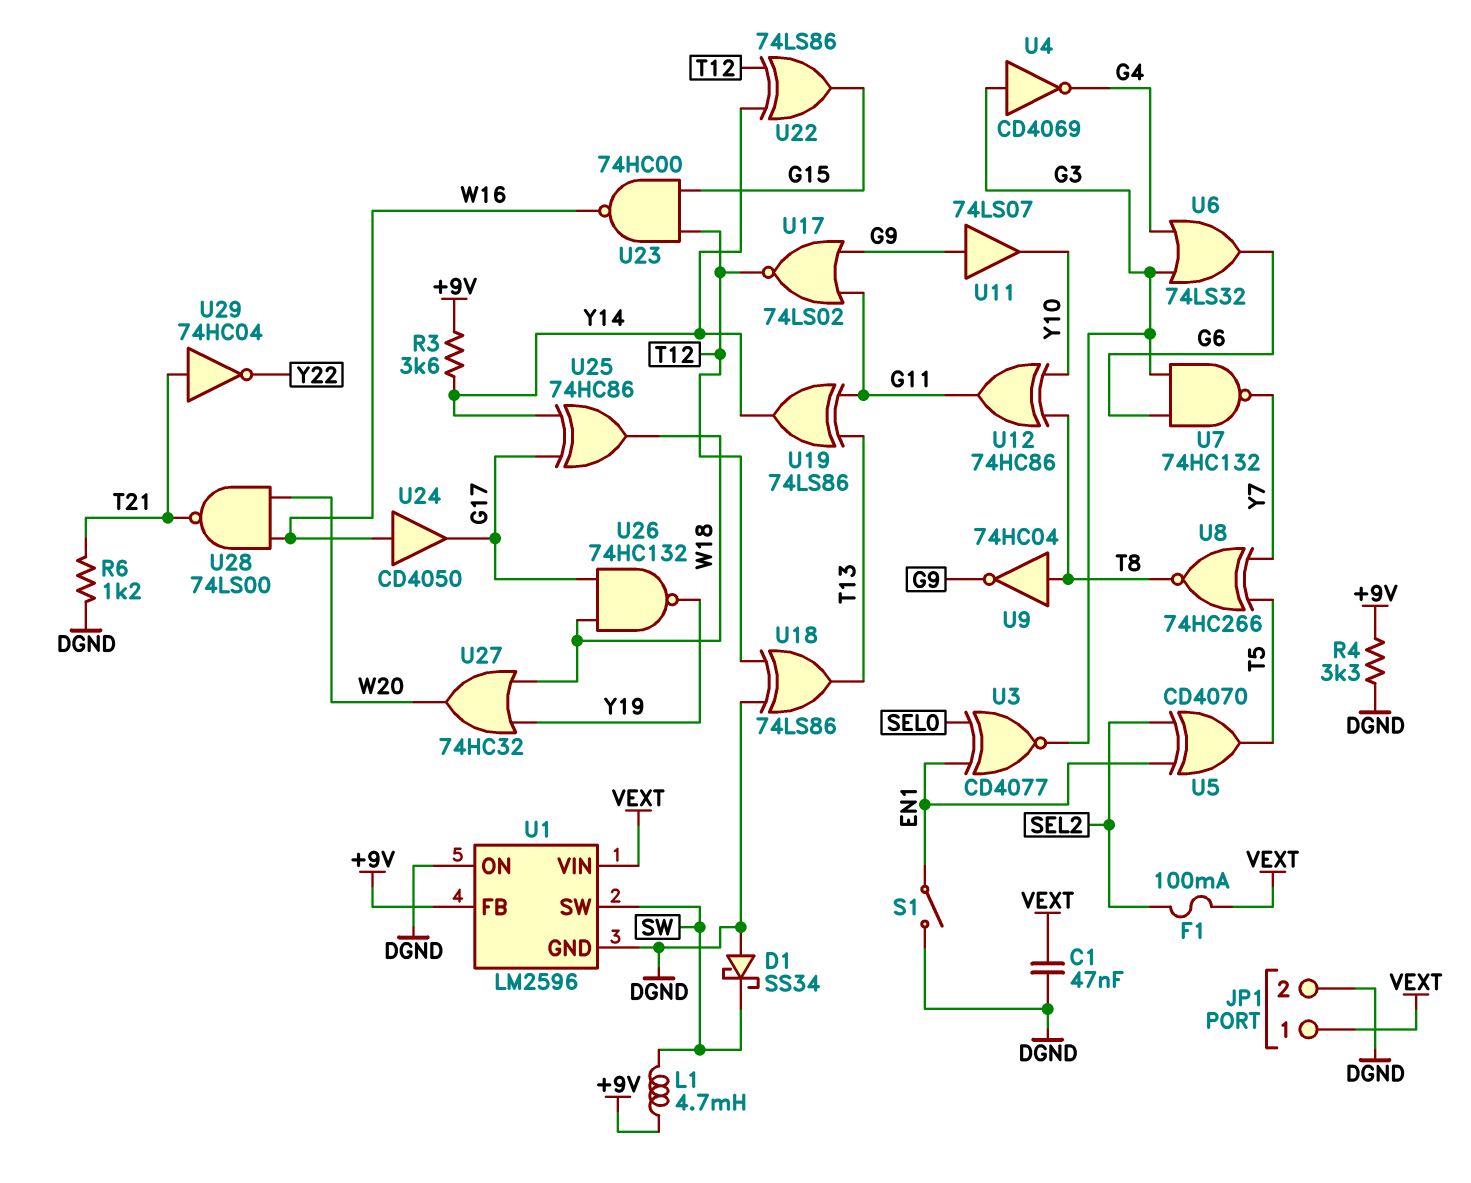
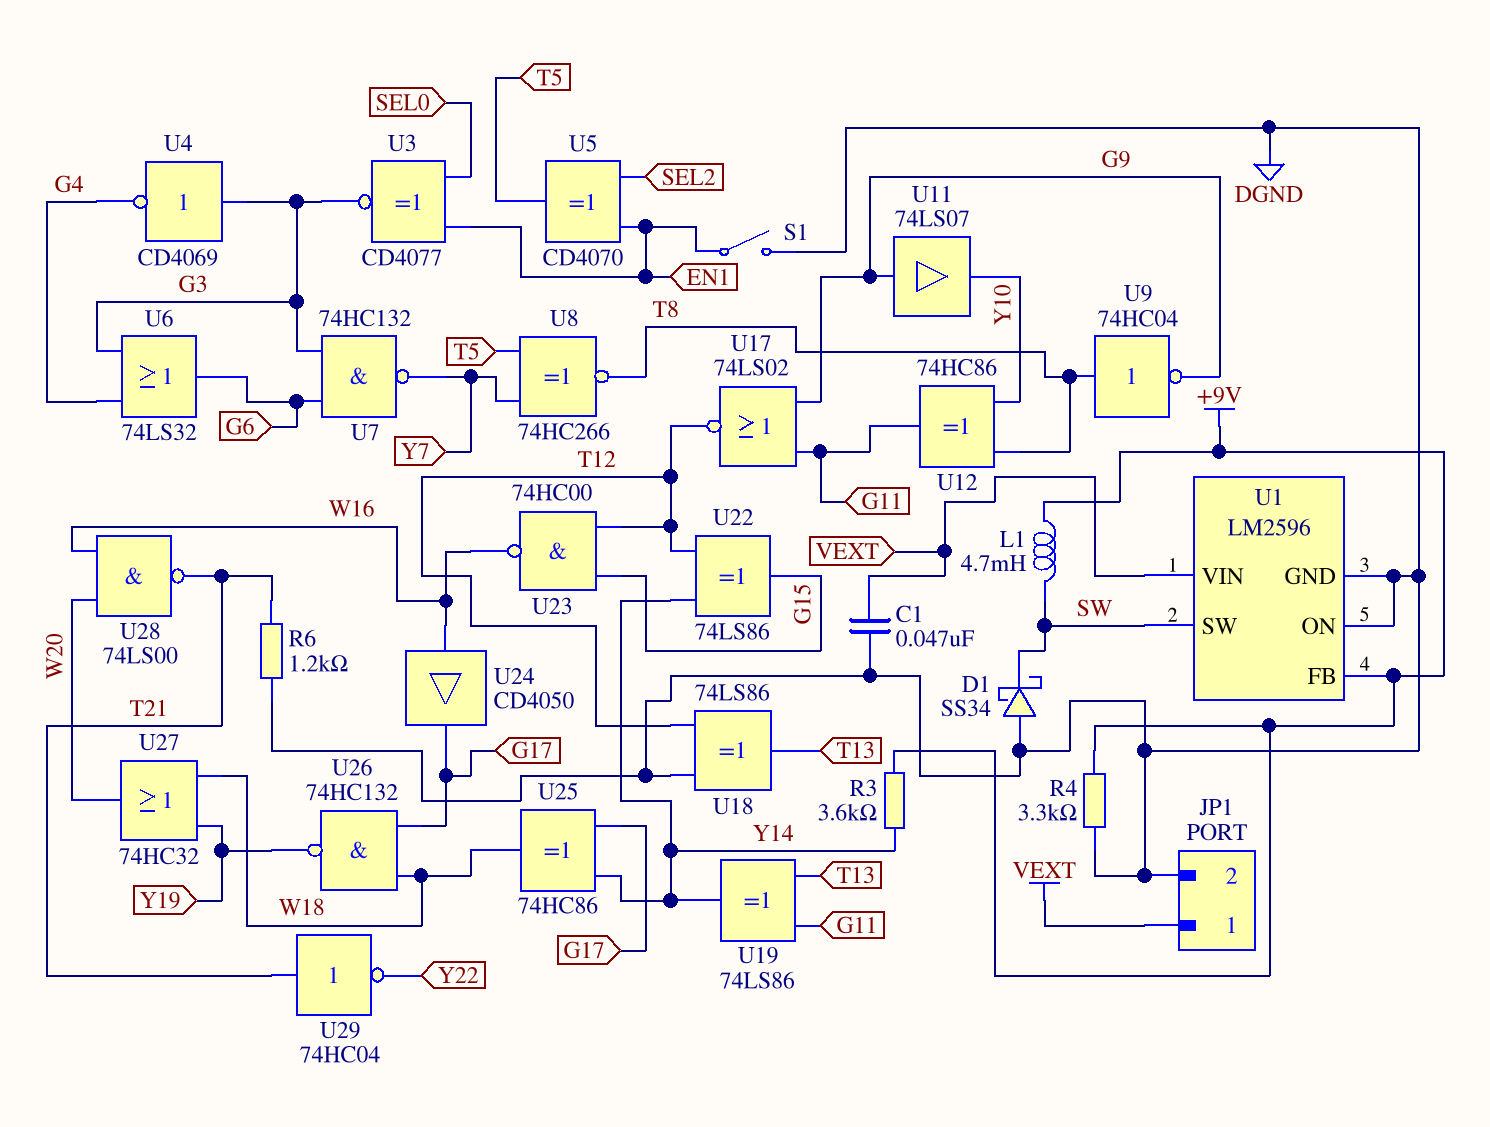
F1: 100mA (SEL2, VEXT) -> none

